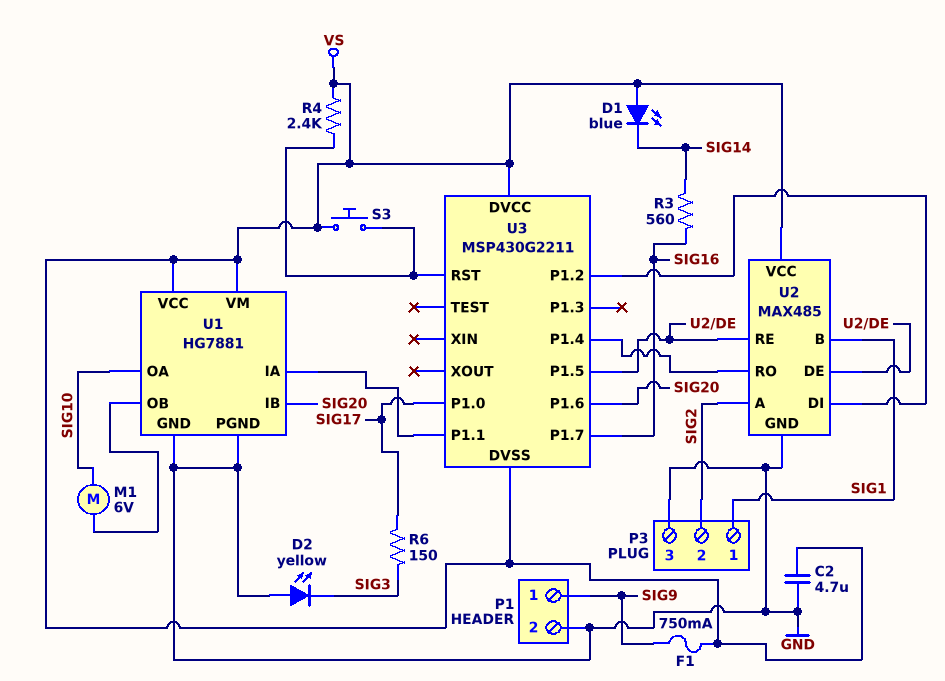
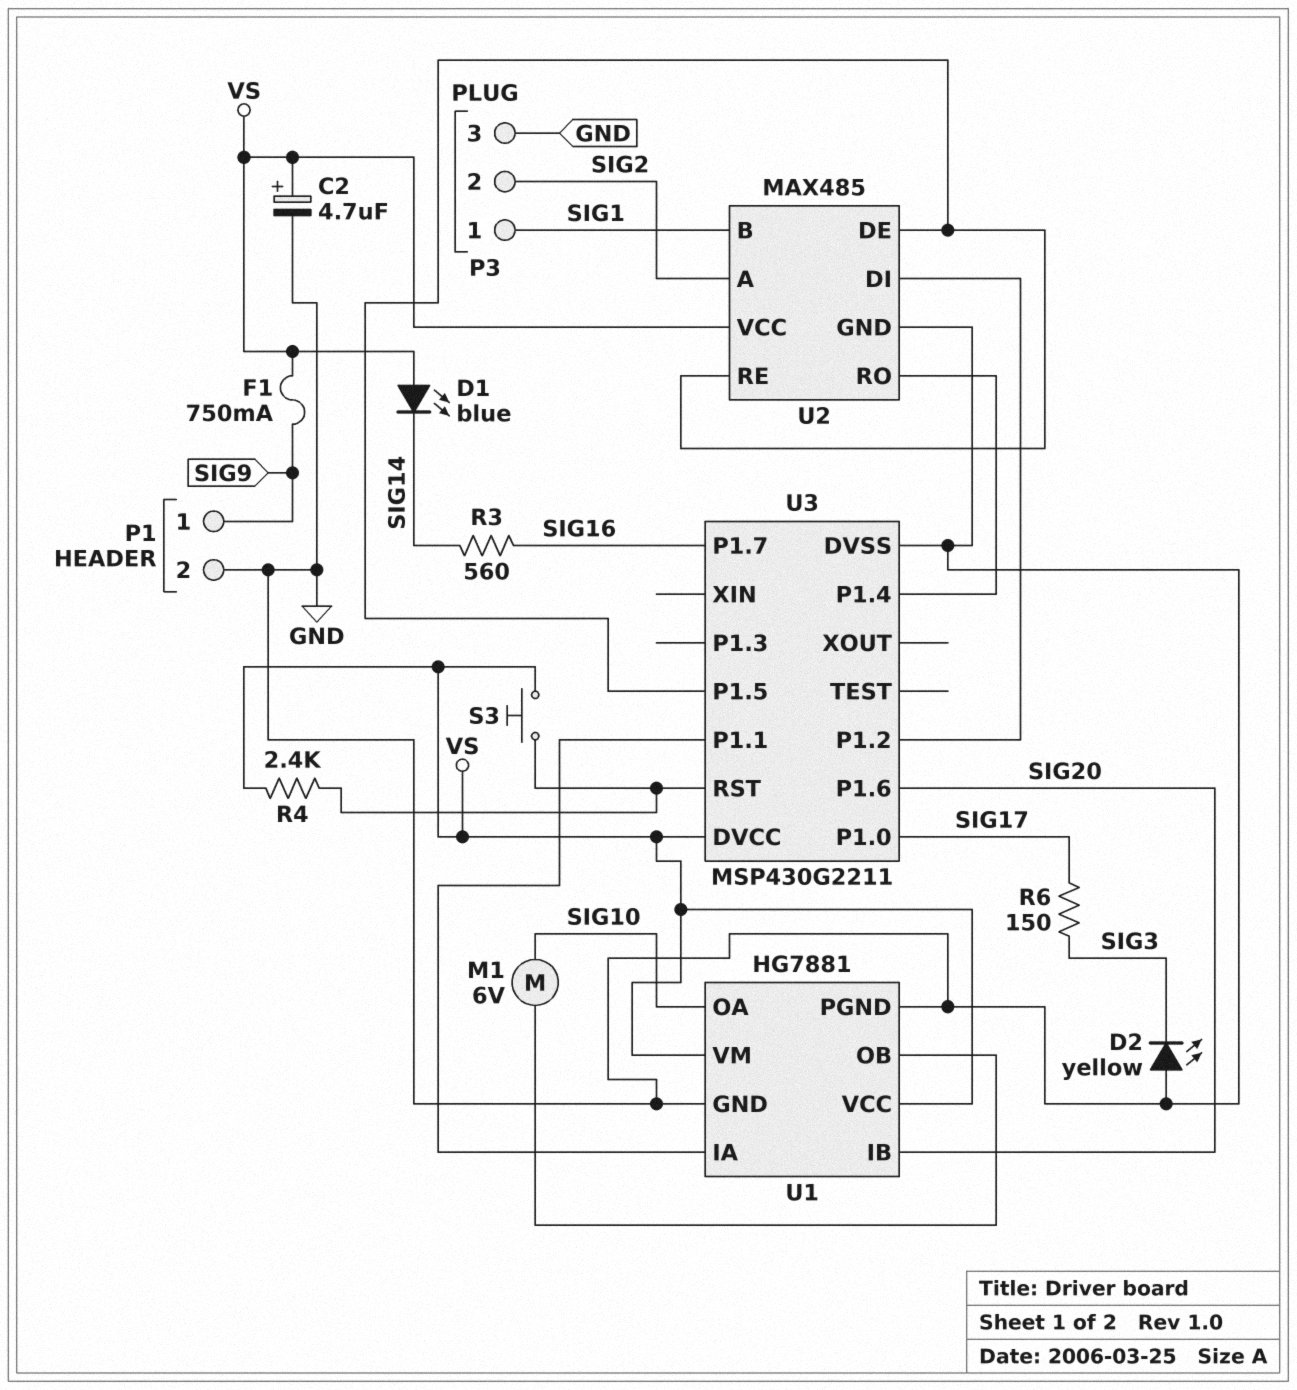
C2: 4.7uF (GND, VS) -> 4.7uF (plus VS, minus GND)
U3 pin DVSS: VS -> GND

